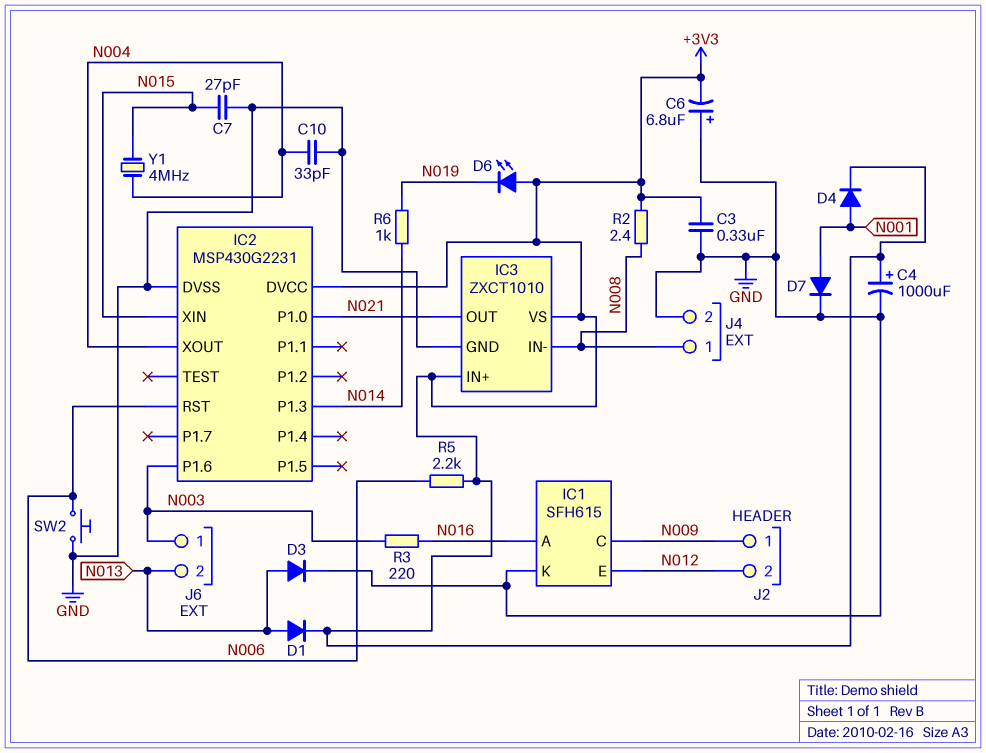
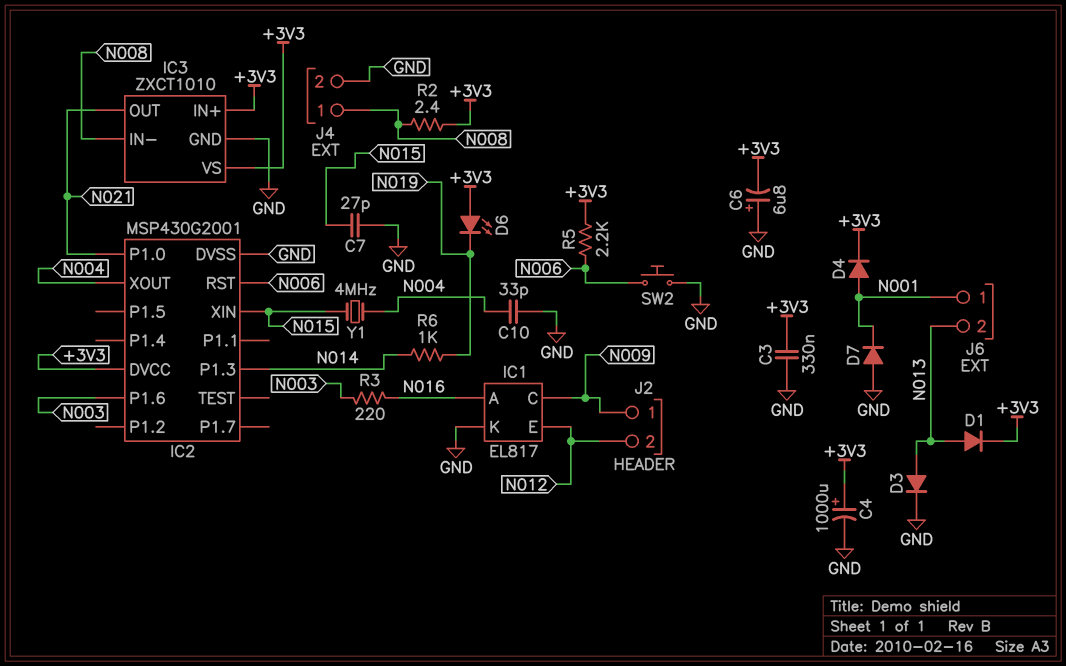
D7: diode (A N001, K GND) -> diode (A GND, K N001)
IC1: SFH615 -> EL817
IC2: MSP430G2231 -> MSP430G2001
J6 pin 1: N003 -> N001

